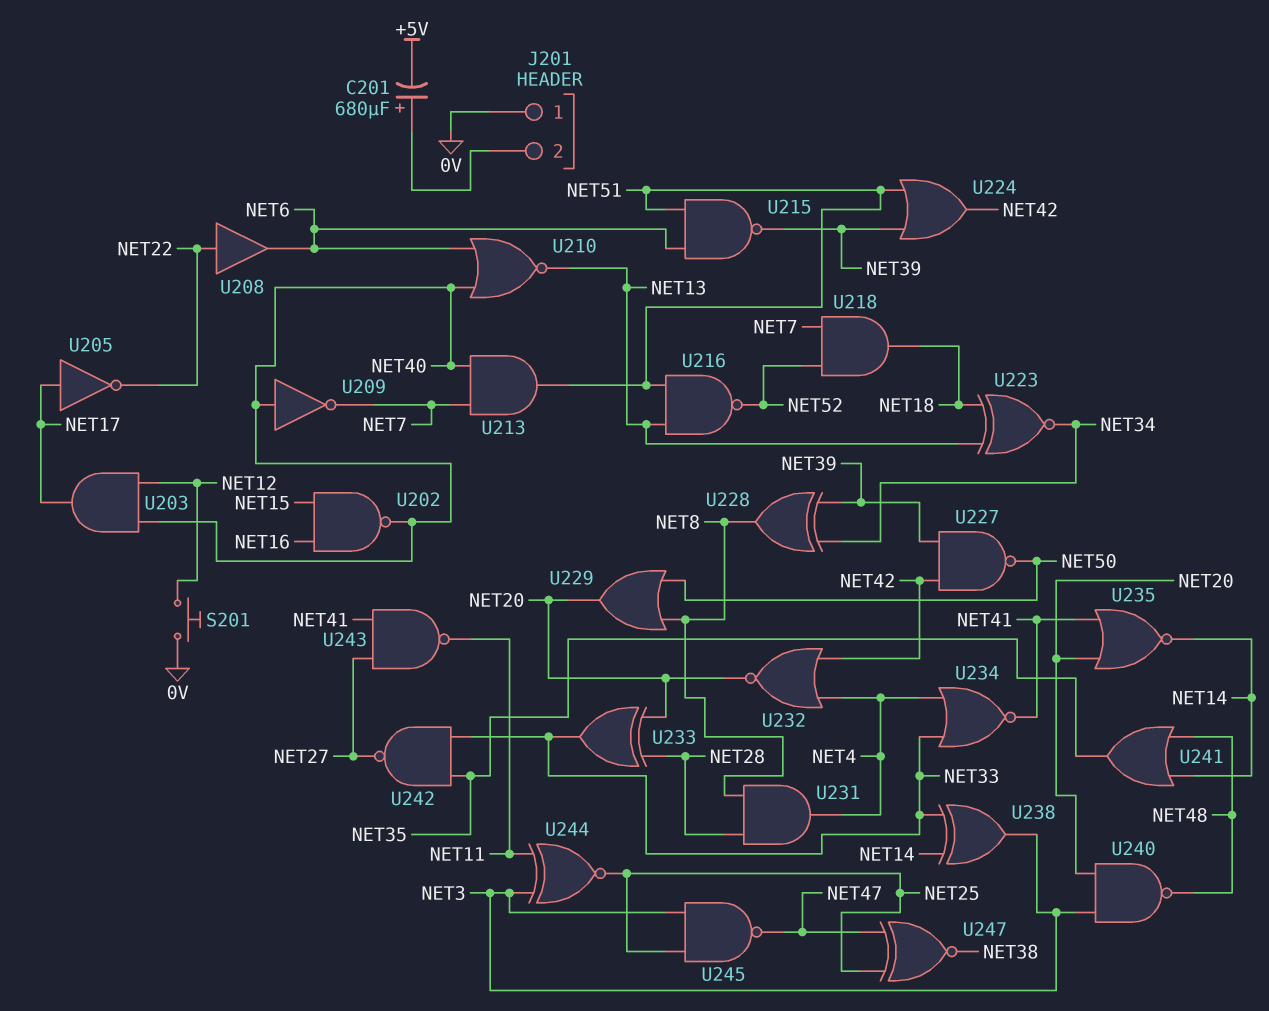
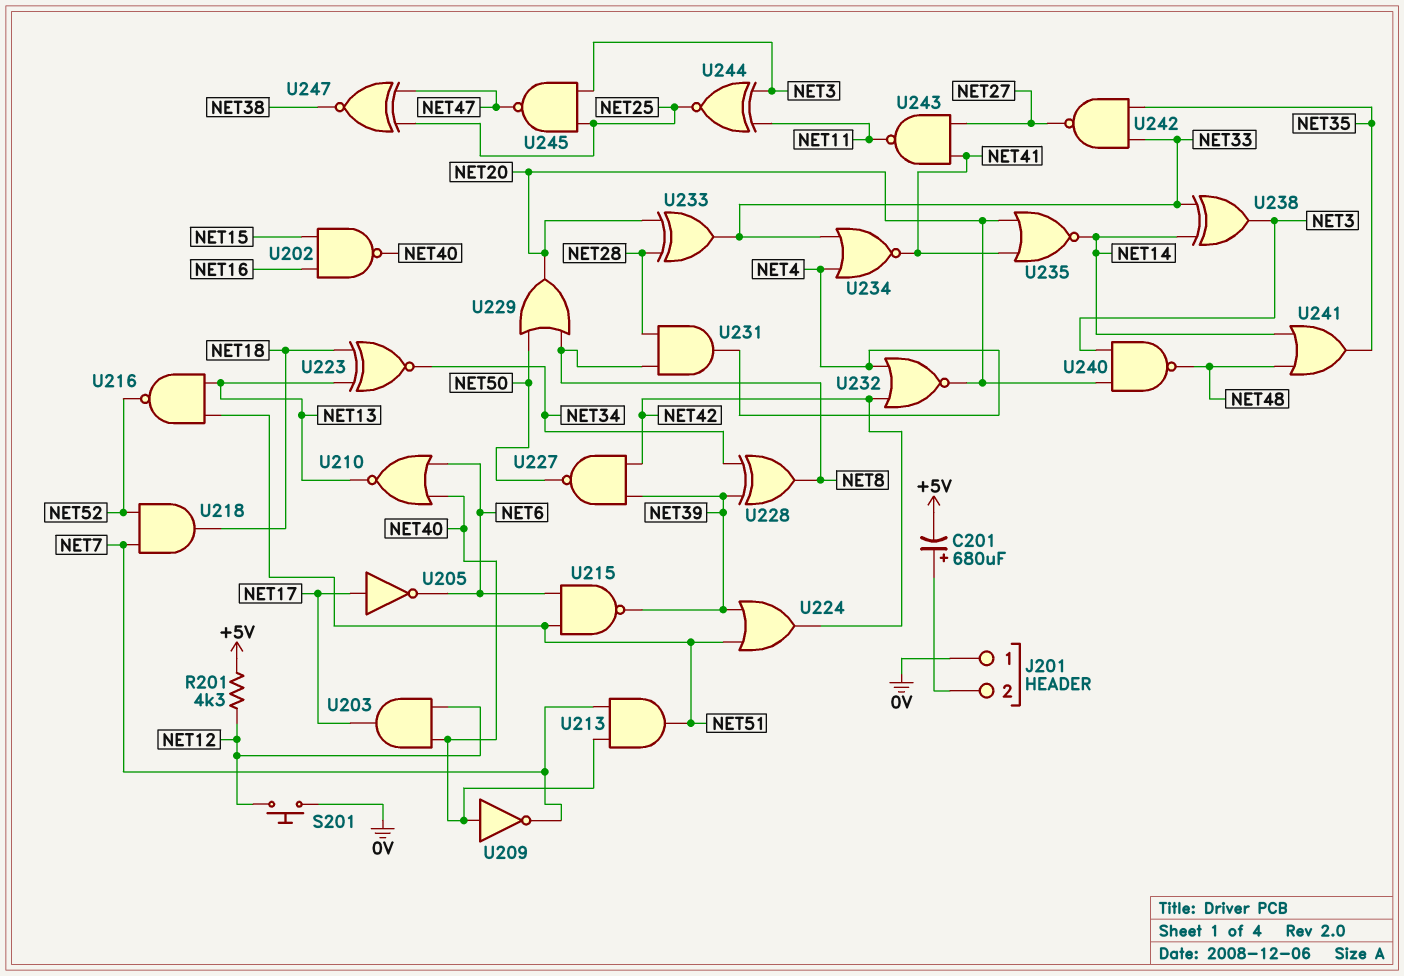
R201: none -> 4.3k (+5V, NET12)
U205: NOT (in NET17, out NET22) -> NOT (in NET17, out NET6)
U208: buffer (in NET22, out NET6) -> none

